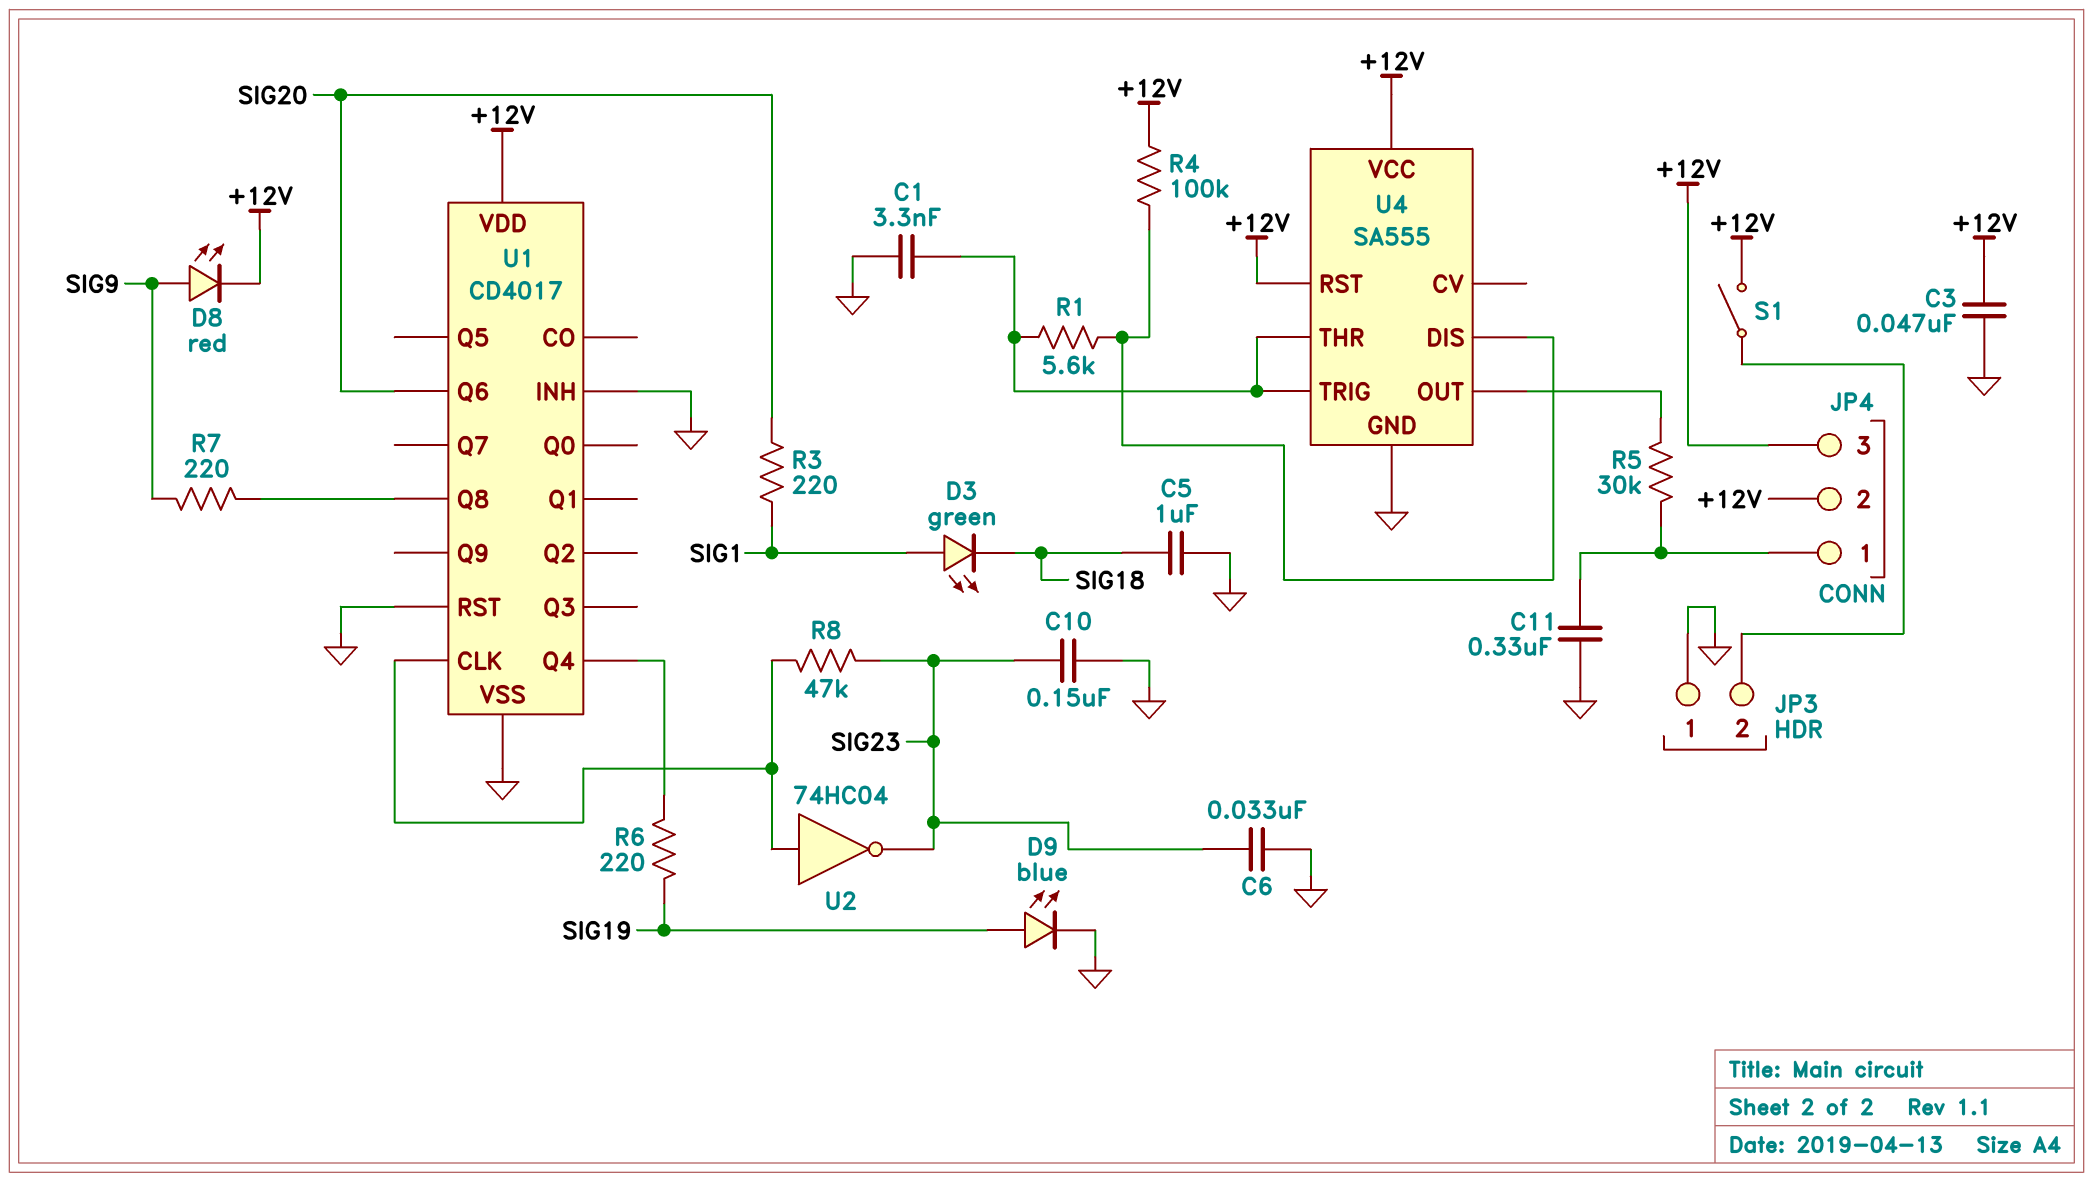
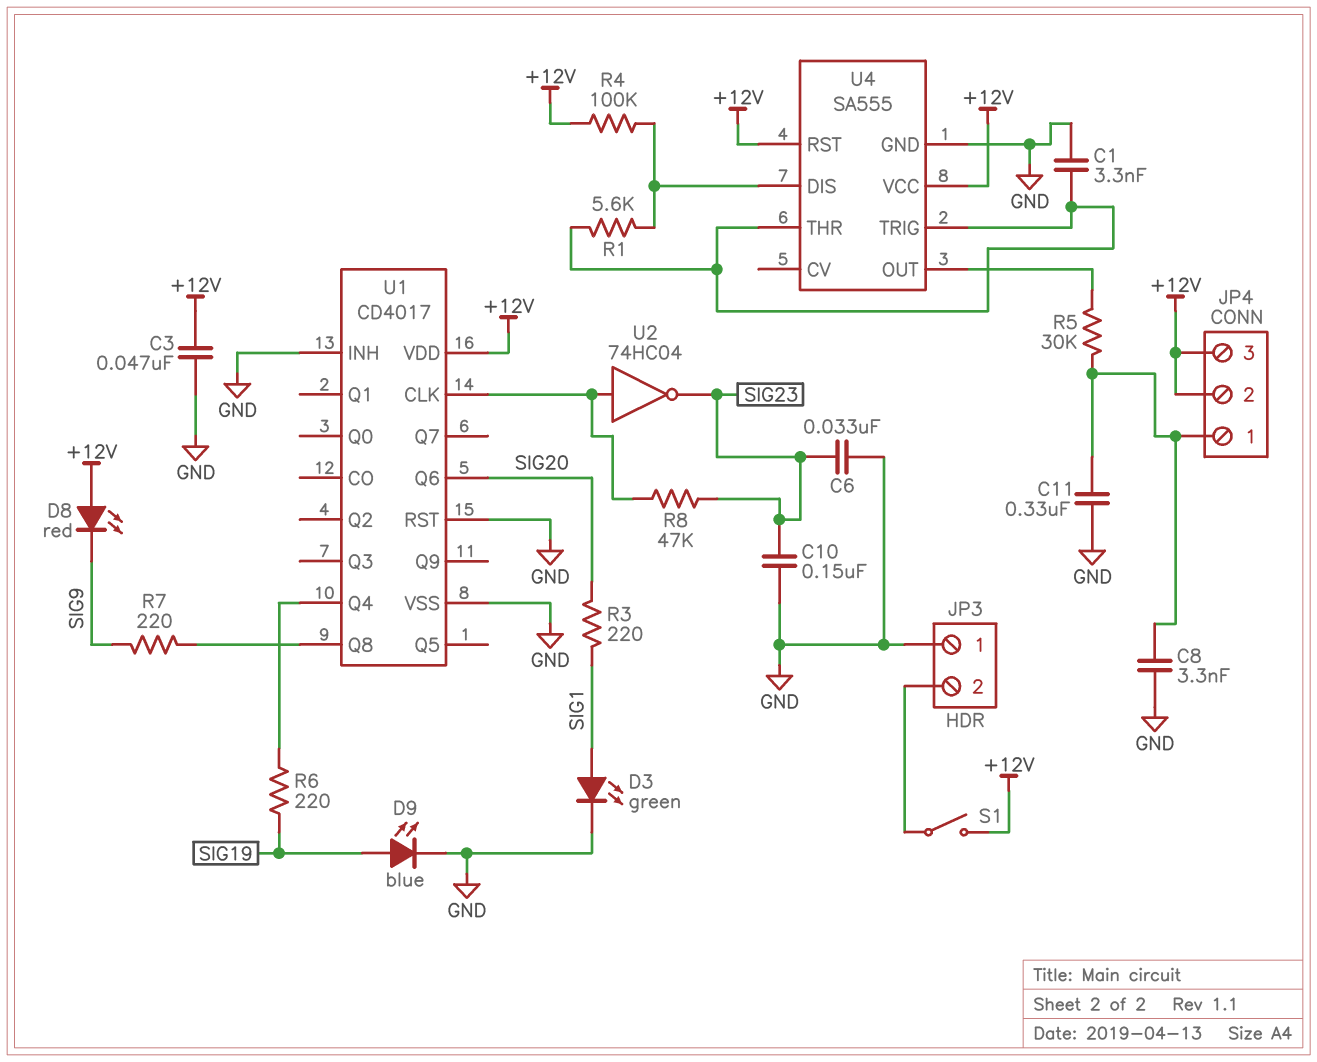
C5: 1uF (GND, SIG18) -> none
C8: none -> 3.3nF (GND, JP4/1)
D3: LED green (A SIG1, K SIG18) -> LED green (A SIG1, K GND)
D8: LED red (A SIG9, K +12V) -> LED red (A +12V, K SIG9)

